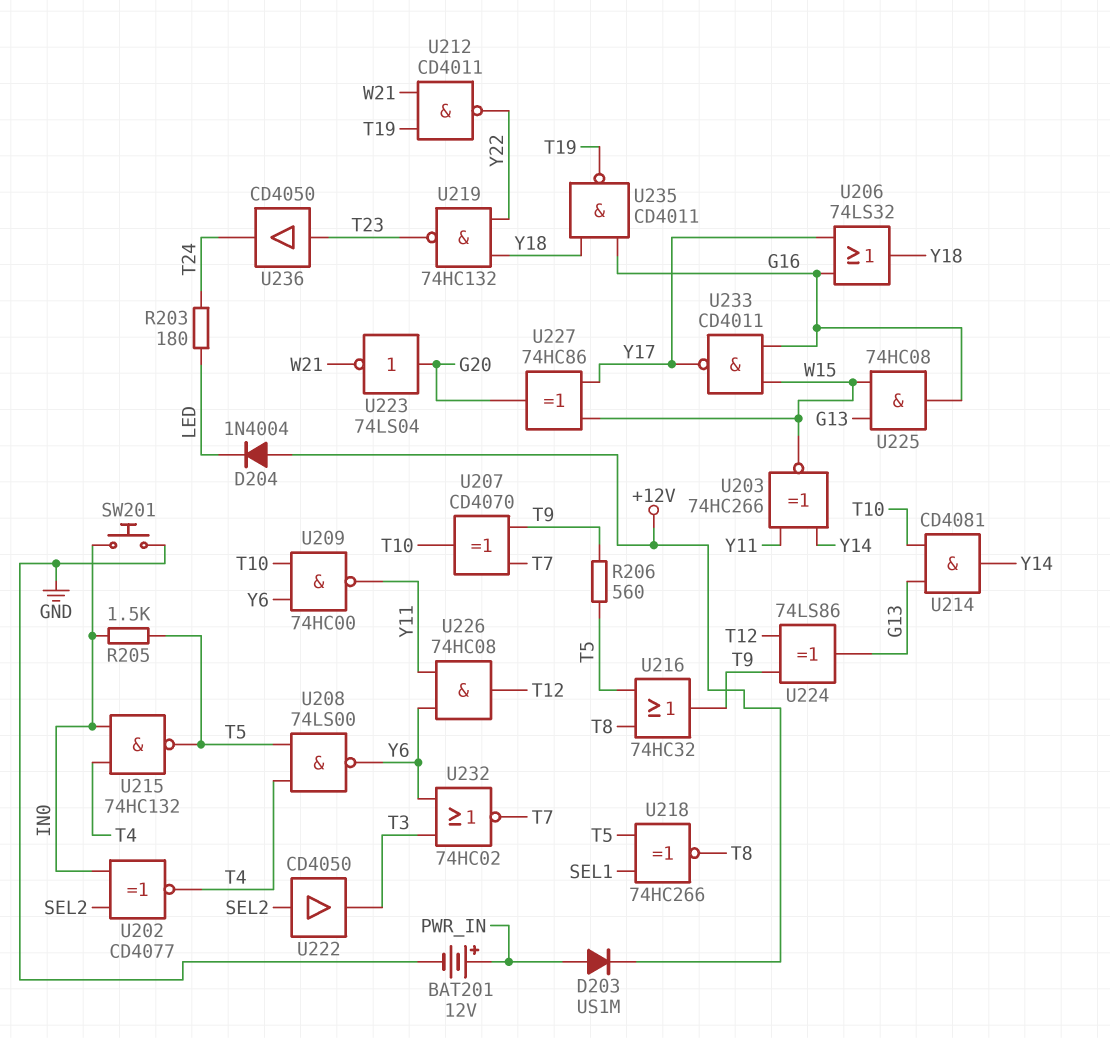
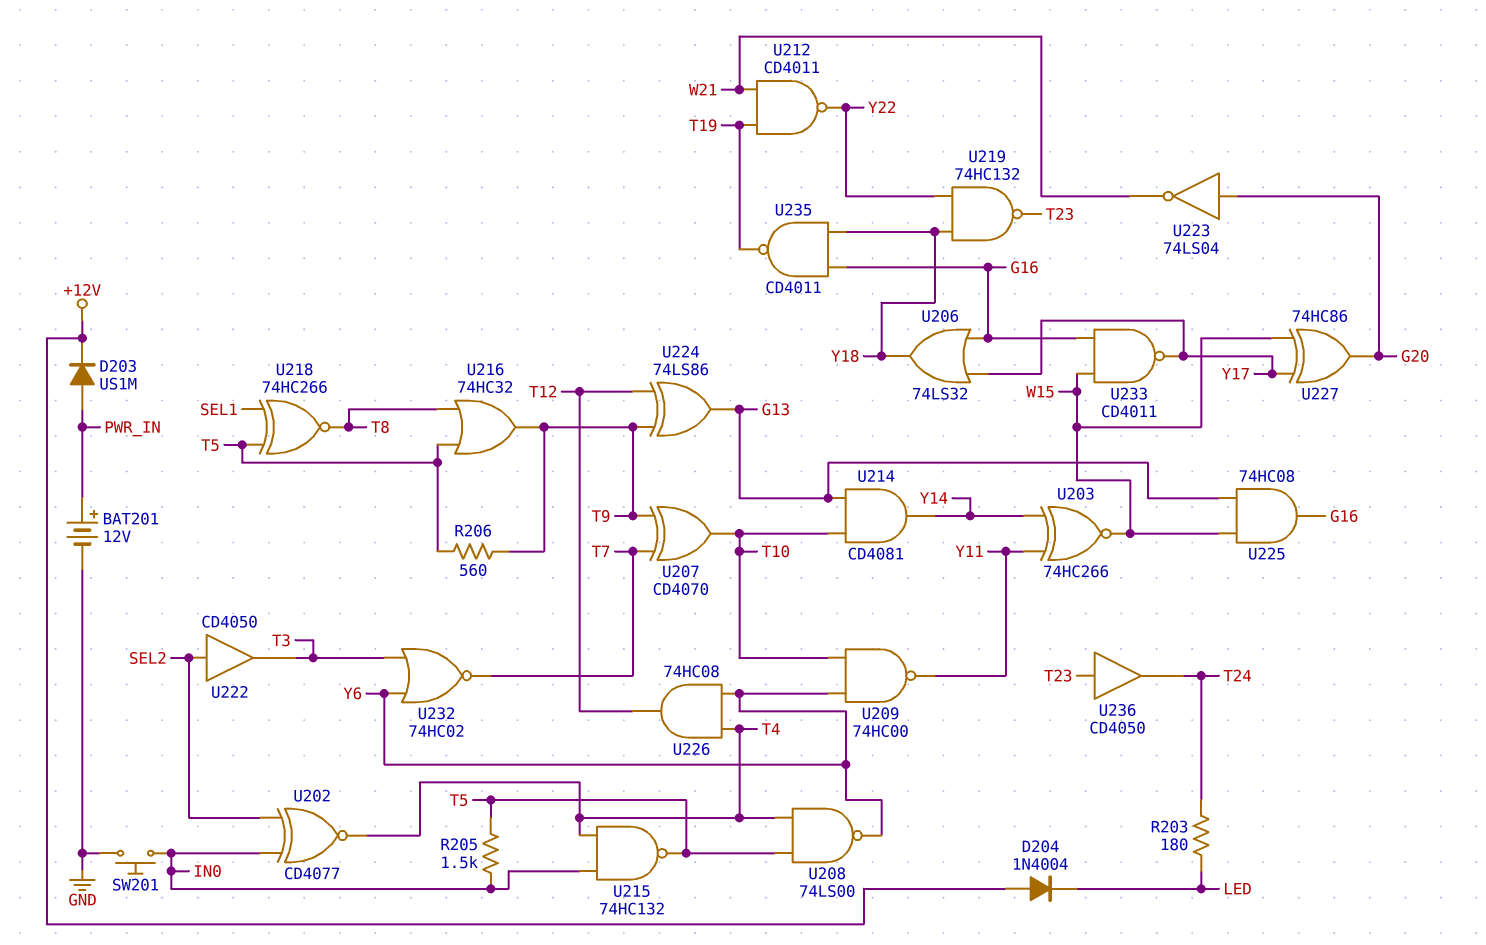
U226: AND 74HC08 (in Y6, in Y11, out T12) -> AND 74HC08 (in T4, in Y6, out T12)

